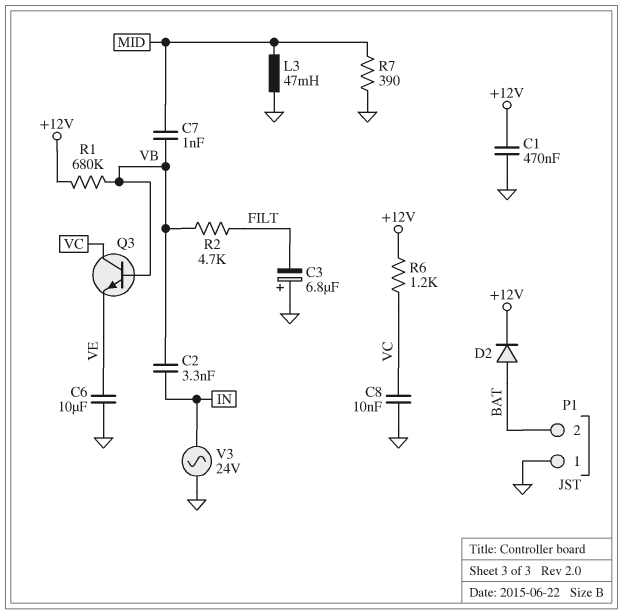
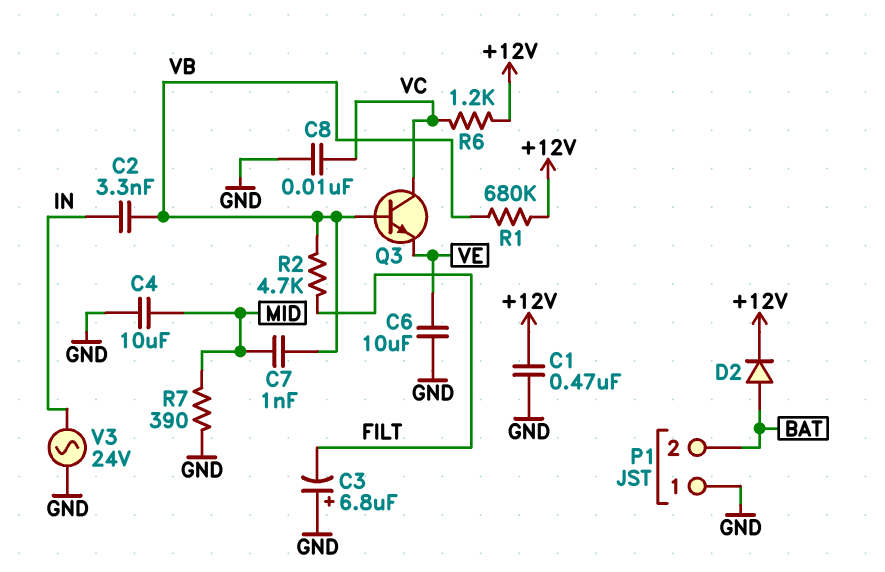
C4: none -> 10uF (GND, MID)
L3: 47mH (GND, MID) -> none

